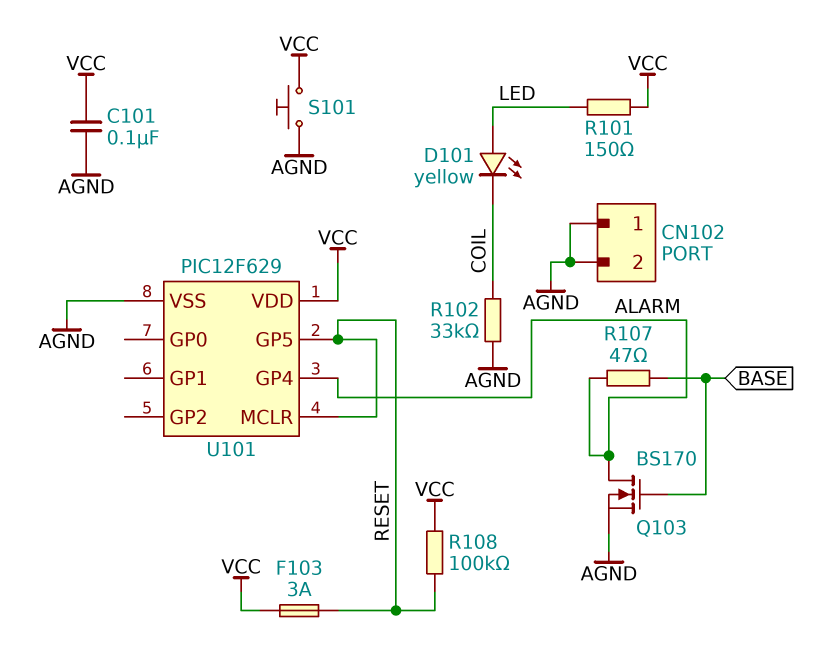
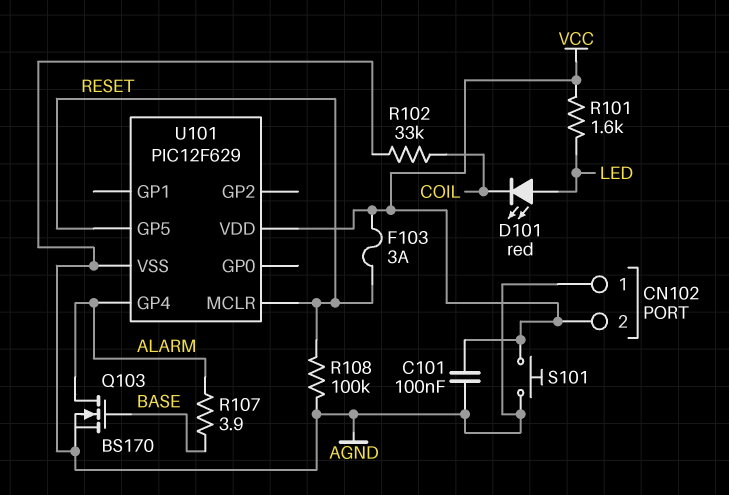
CN102 pin 2: AGND -> VCC
D101: LED yellow (A LED, K COIL) -> LED red (A LED, K COIL)
R101: 150 (LED, VCC) -> 1.6k (LED, VCC)
R107: 47 (ALARM, BASE) -> 3.9 (ALARM, BASE)
R108: 100k (RESET, VCC) -> 100k (AGND, RESET)

